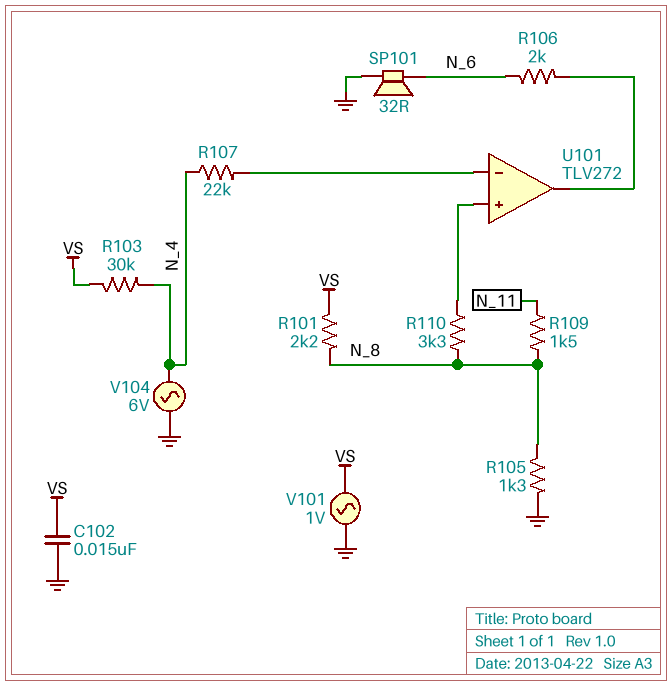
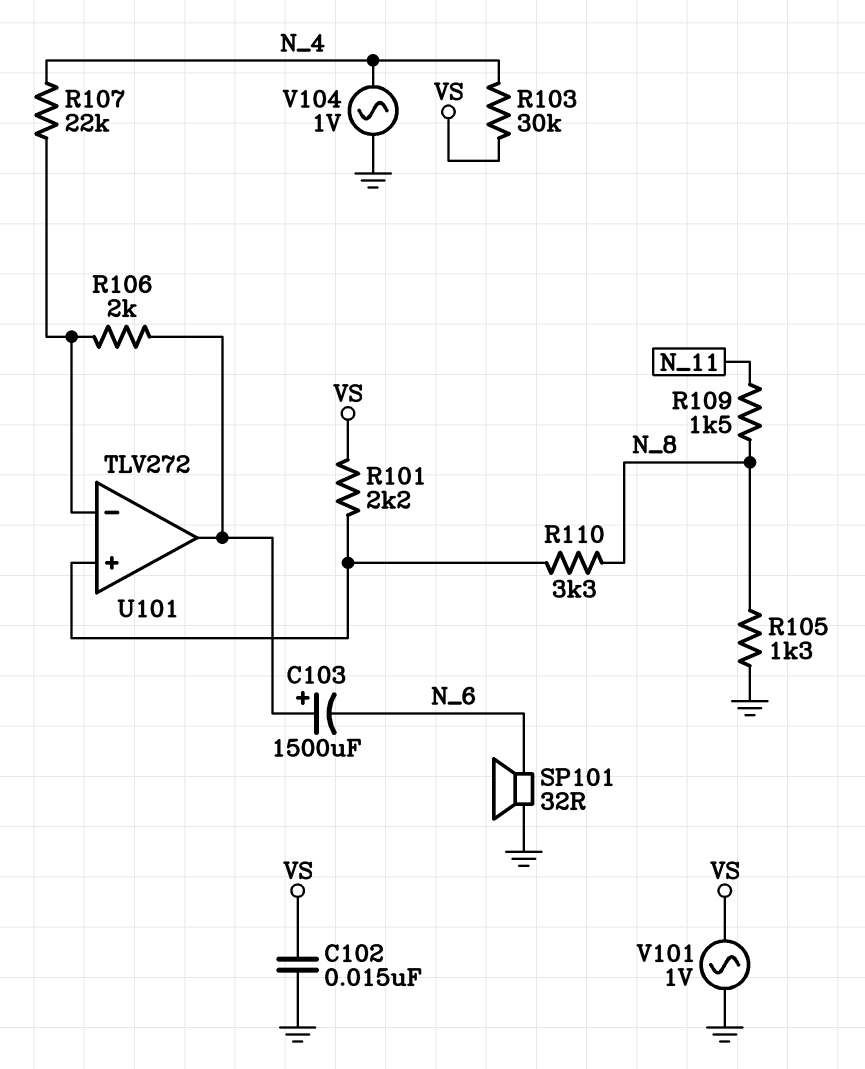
C103: none -> 1500uF (plus U101/out, minus N_6)
R101: 2.2k (N_8, VS) -> 2.2k (U101/in+, VS)
R106: 2k (N_6, U101/out) -> 2k (U101/in-, U101/out)
V104: AC 6V (GND, N_4) -> AC 1V (GND, N_4)

